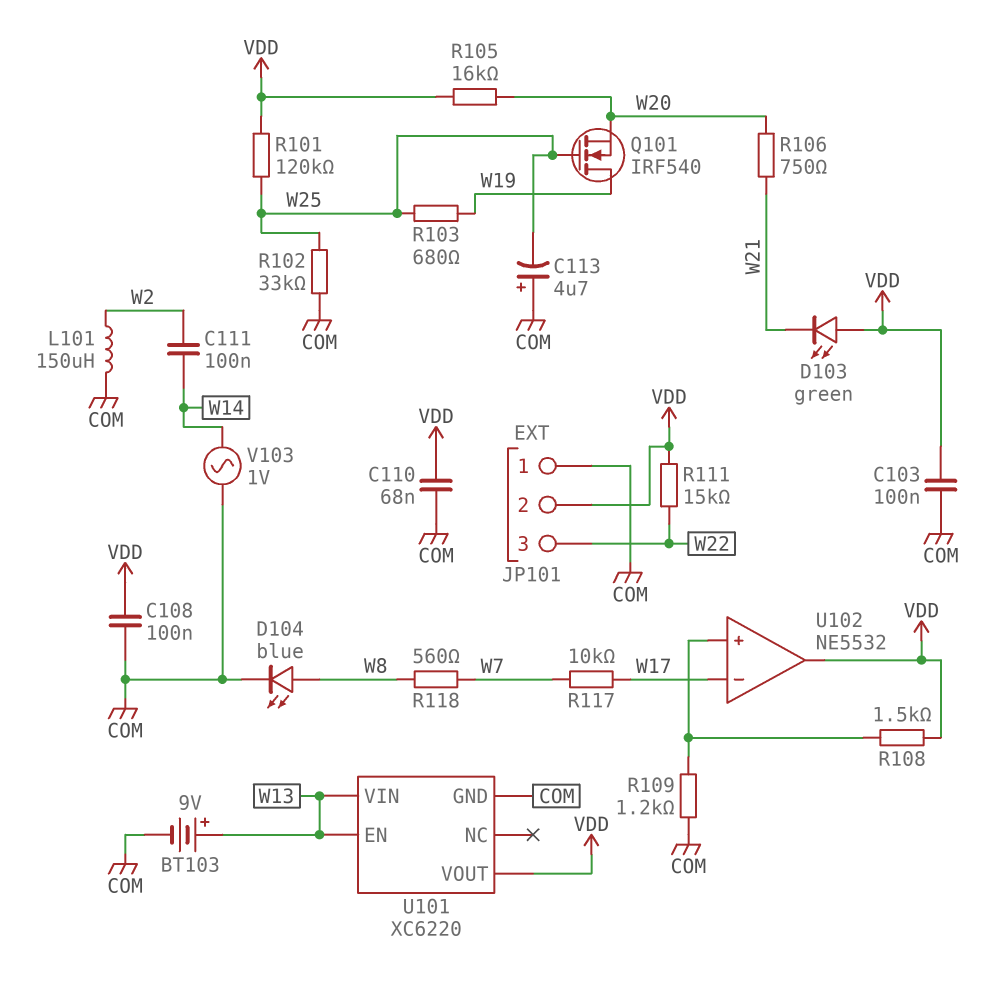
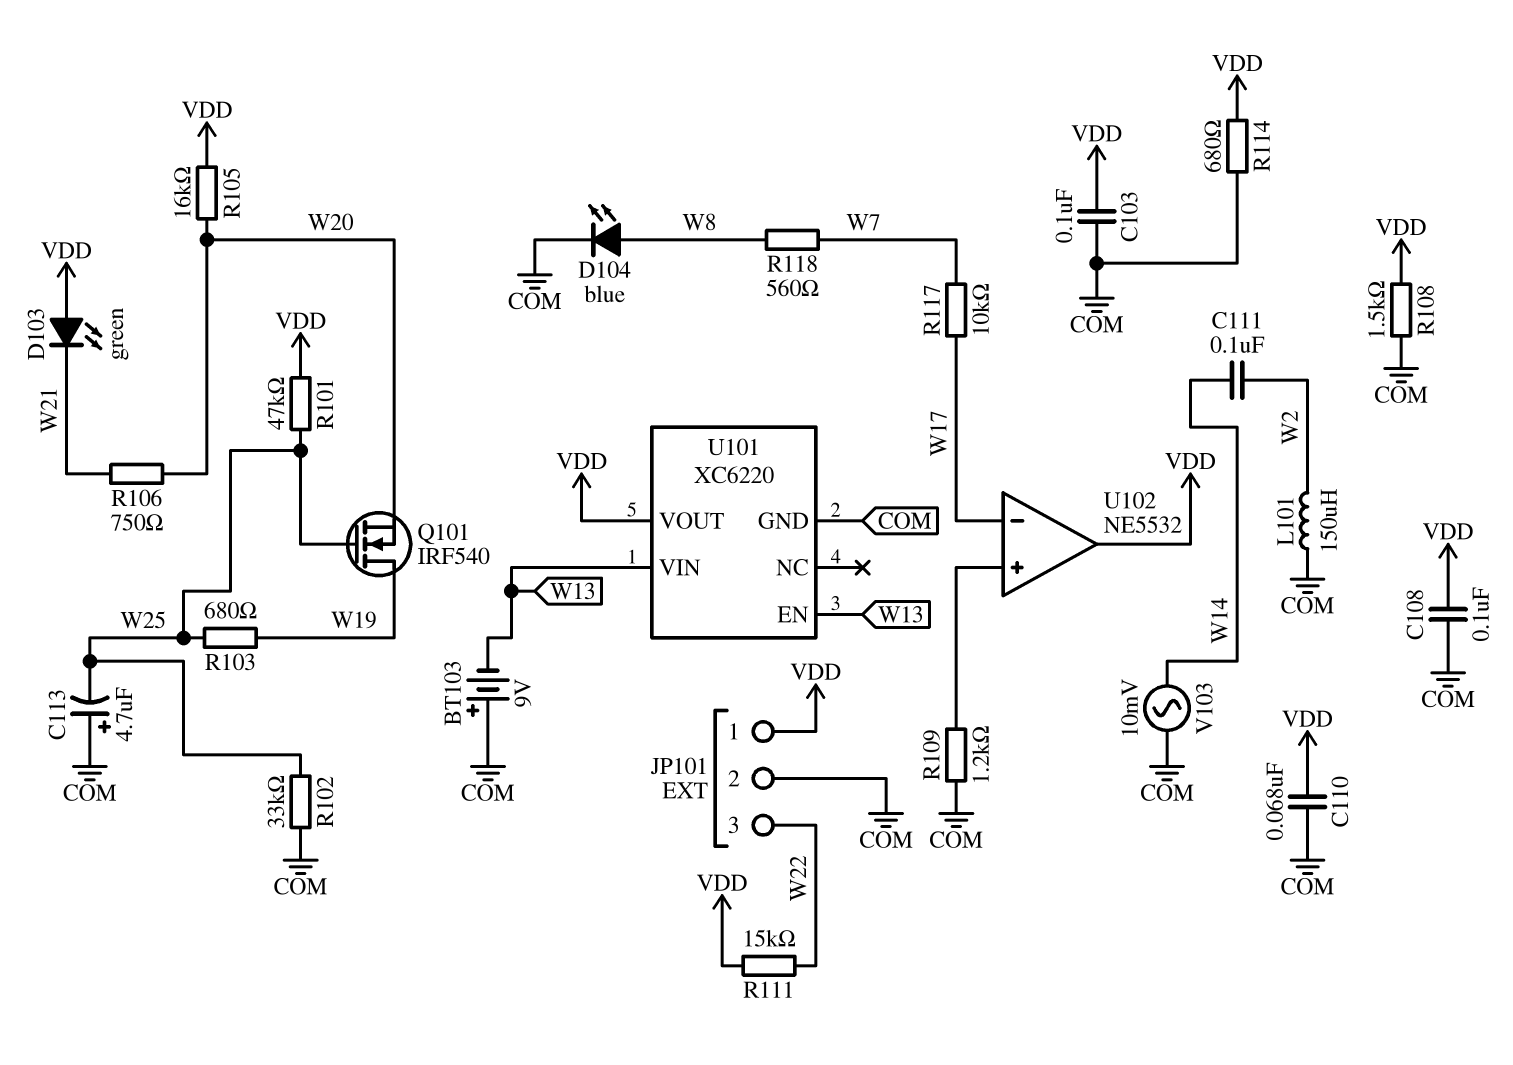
BT103: 9V (plus W13, minus COM) -> 9V (plus COM, minus W13)
JP101 pin 1: COM -> VDD
JP101 pin 2: VDD -> COM
R101: 120k (VDD, W25) -> 47k (VDD, W25)
R108: 1.5k (U102/in+, VDD) -> 1.5k (COM, VDD)
R114: none -> 680 (COM, VDD)
V103: AC 1V (COM, W14) -> AC 10mV (COM, W14)

